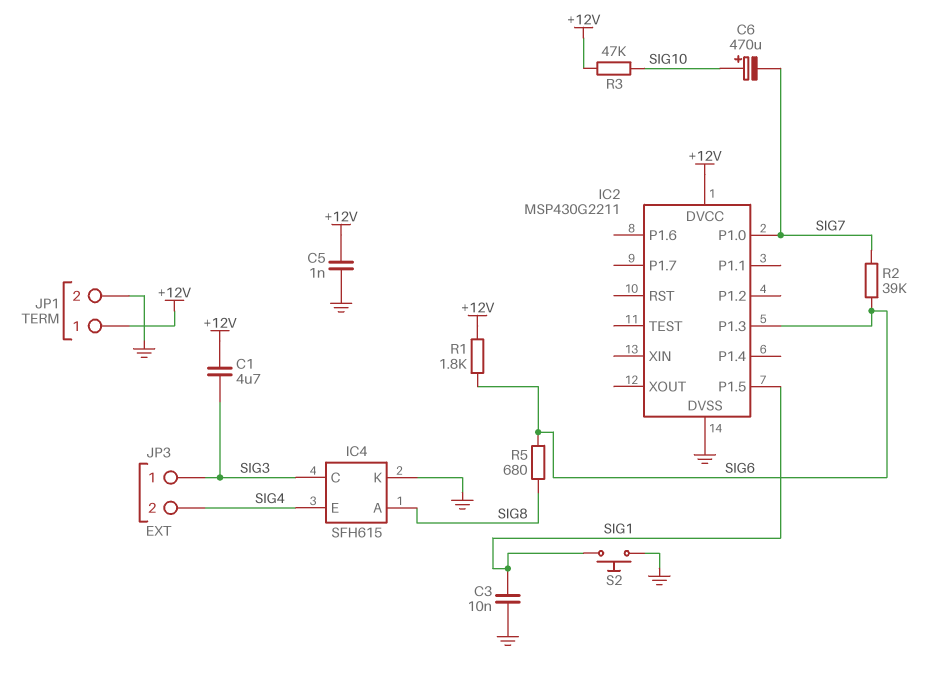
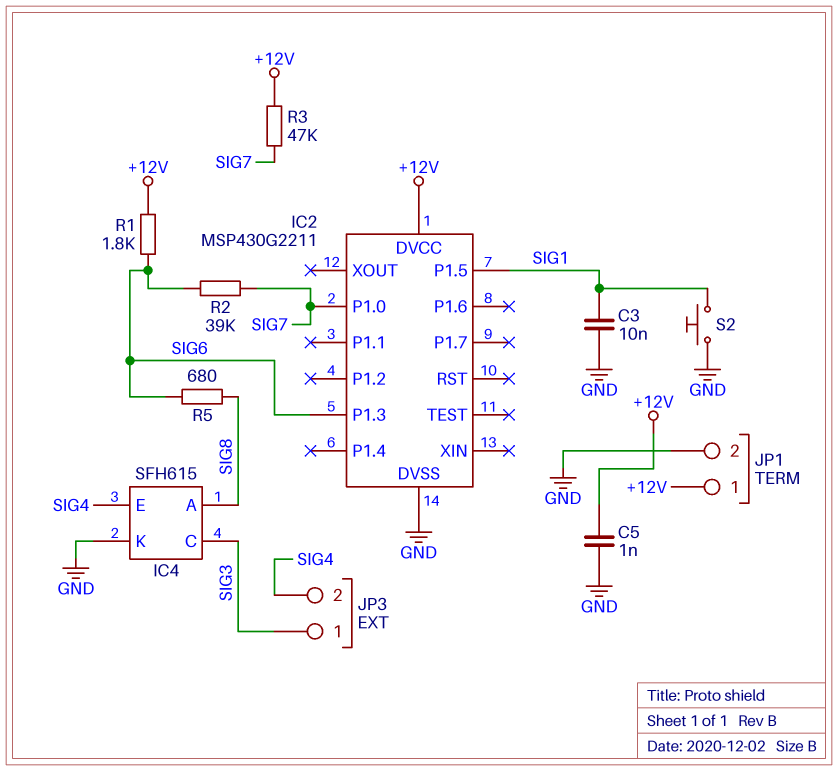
C1: 4.7uF (+12V, SIG3) -> none
C6: 470uF (plus SIG10, minus SIG7) -> none
R3: 47k (+12V, SIG10) -> 47k (+12V, SIG7)

